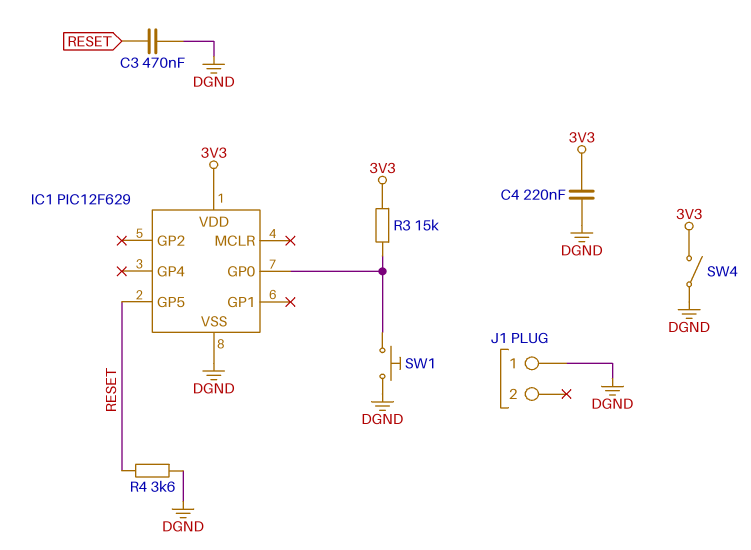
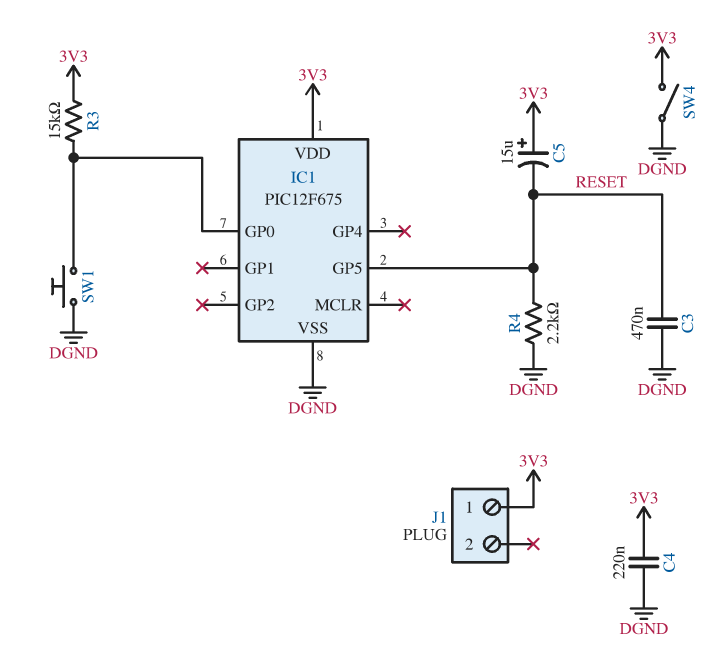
C5: none -> 15uF (plus 3V3, minus RESET)
IC1: PIC12F629 -> PIC12F675
J1 pin 1: DGND -> 3V3
R4: 3.6k (DGND, RESET) -> 2.2k (DGND, RESET)

